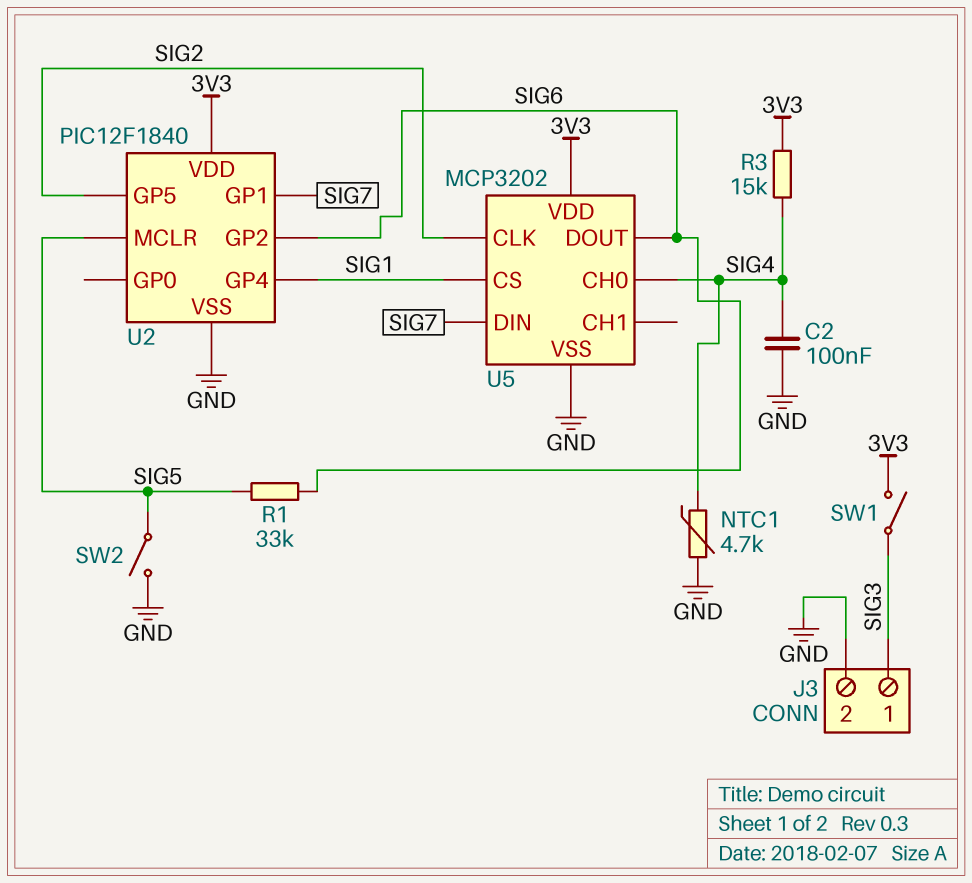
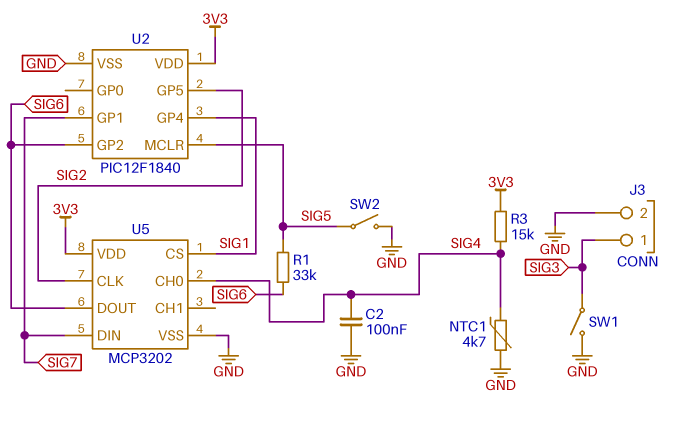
SW1: switch (3V3, SIG3) -> switch (GND, SIG3)

